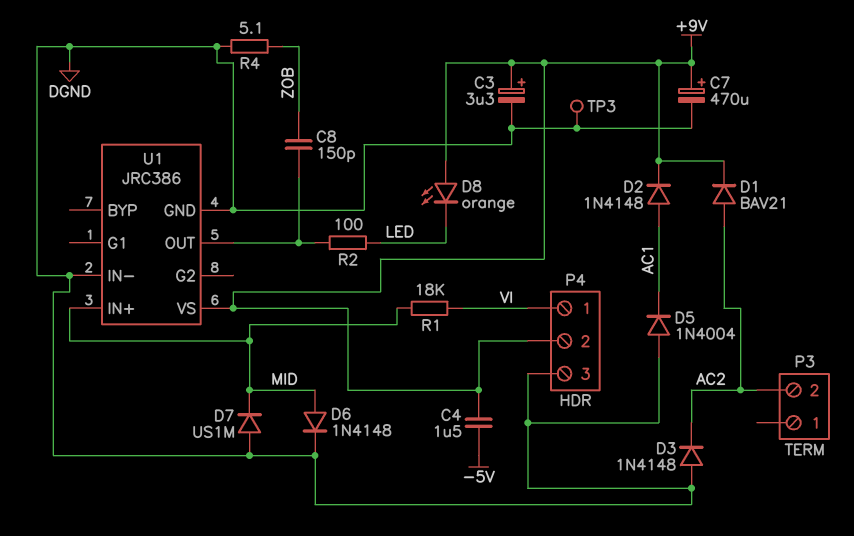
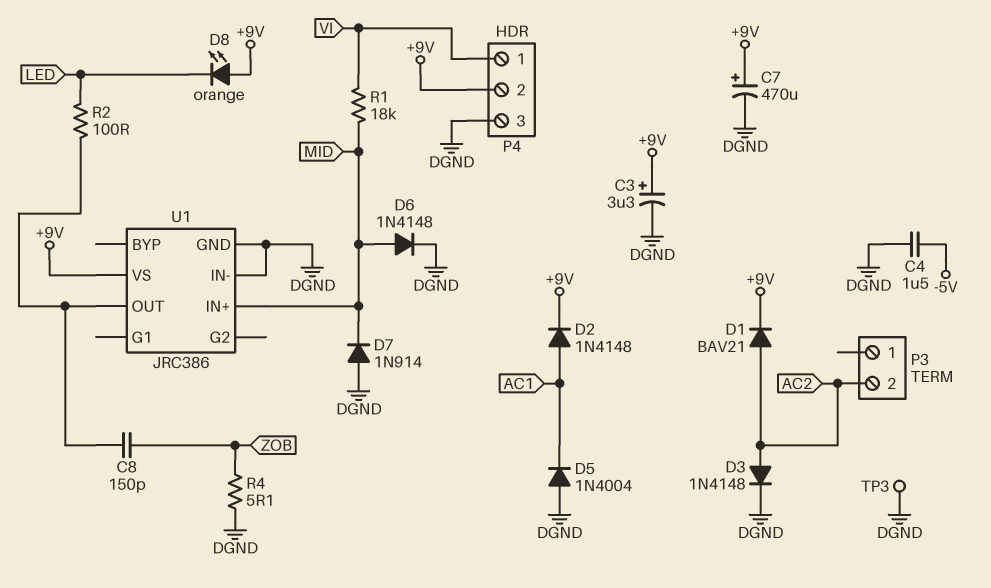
C4: 1.5uF (+9V, -5V) -> 1.5uF (-5V, DGND)
D3: diode 1N4148 (A DGND, K AC2) -> diode 1N4148 (A AC2, K DGND)
D7: diode US1M (A DGND, K MID) -> diode 1N914 (A DGND, K MID)

